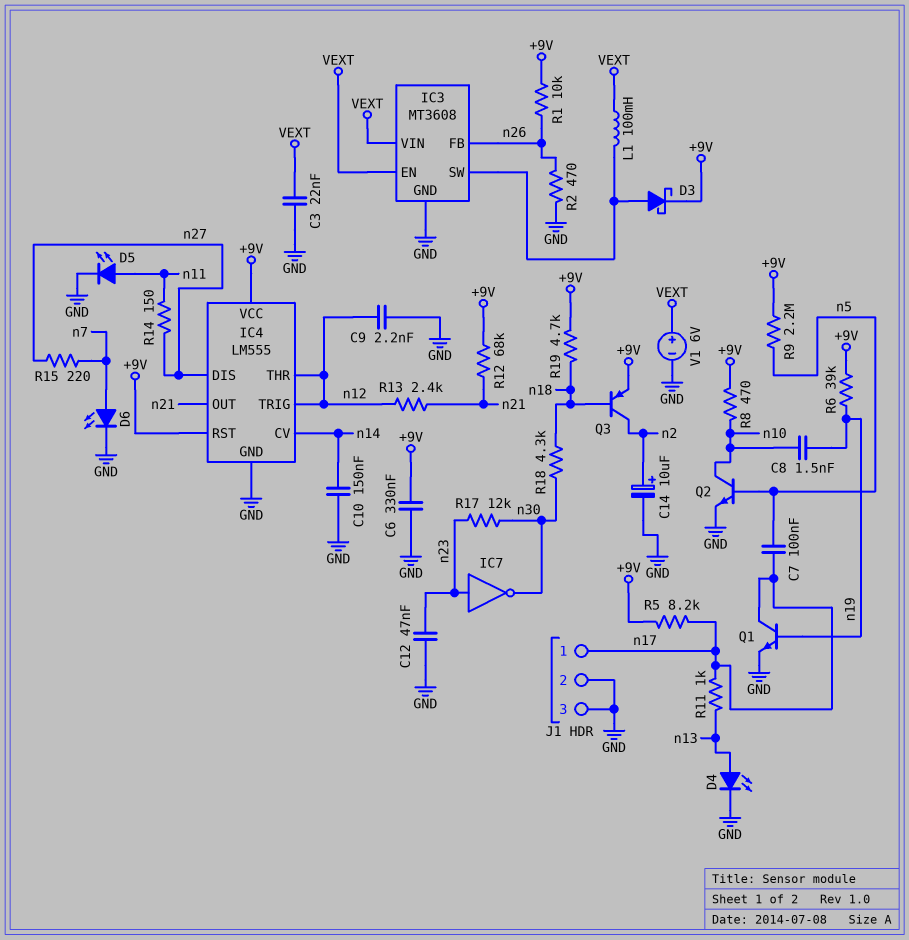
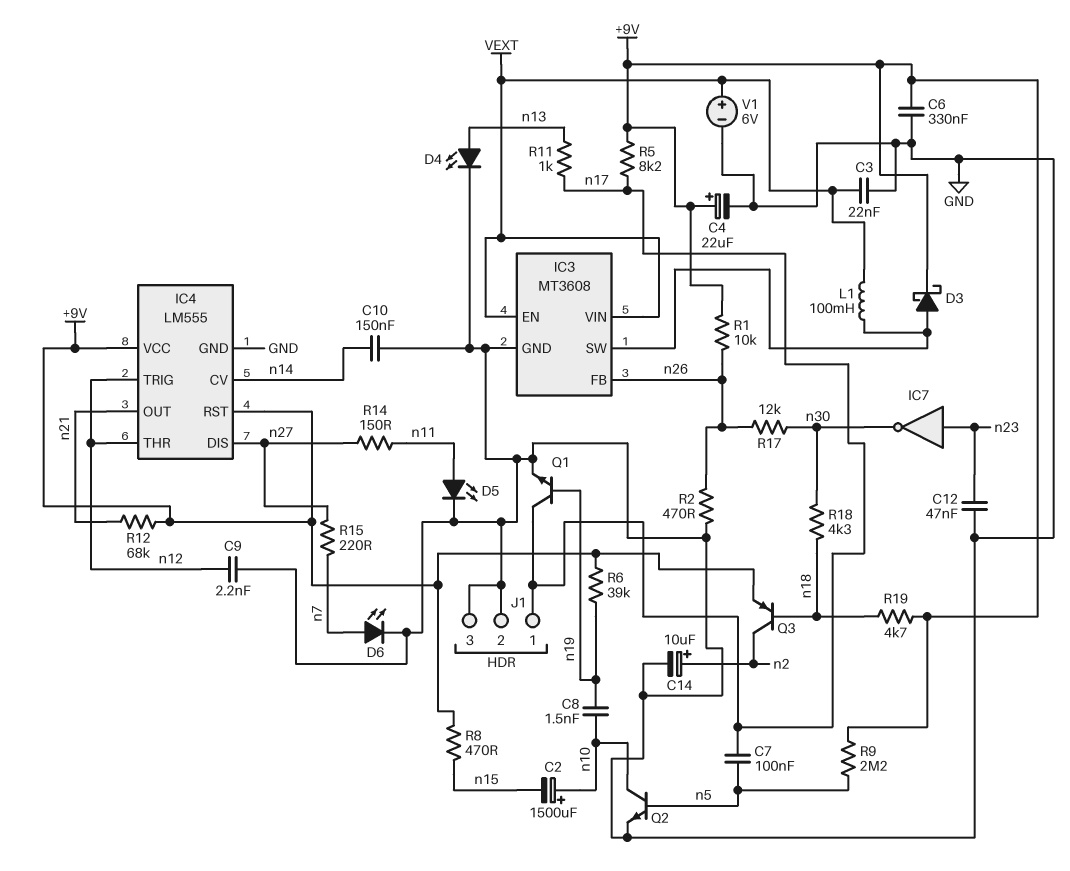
C2: none -> 1500uF (plus n10, minus n15)
C4: none -> 22uF (plus +9V, minus GND)
R8: 470 (+9V, n10) -> 470 (+9V, n15)
R13: 2.4k (n12, n21) -> none
R17: 12k (n23, n30) -> 12k (n26, n30)

